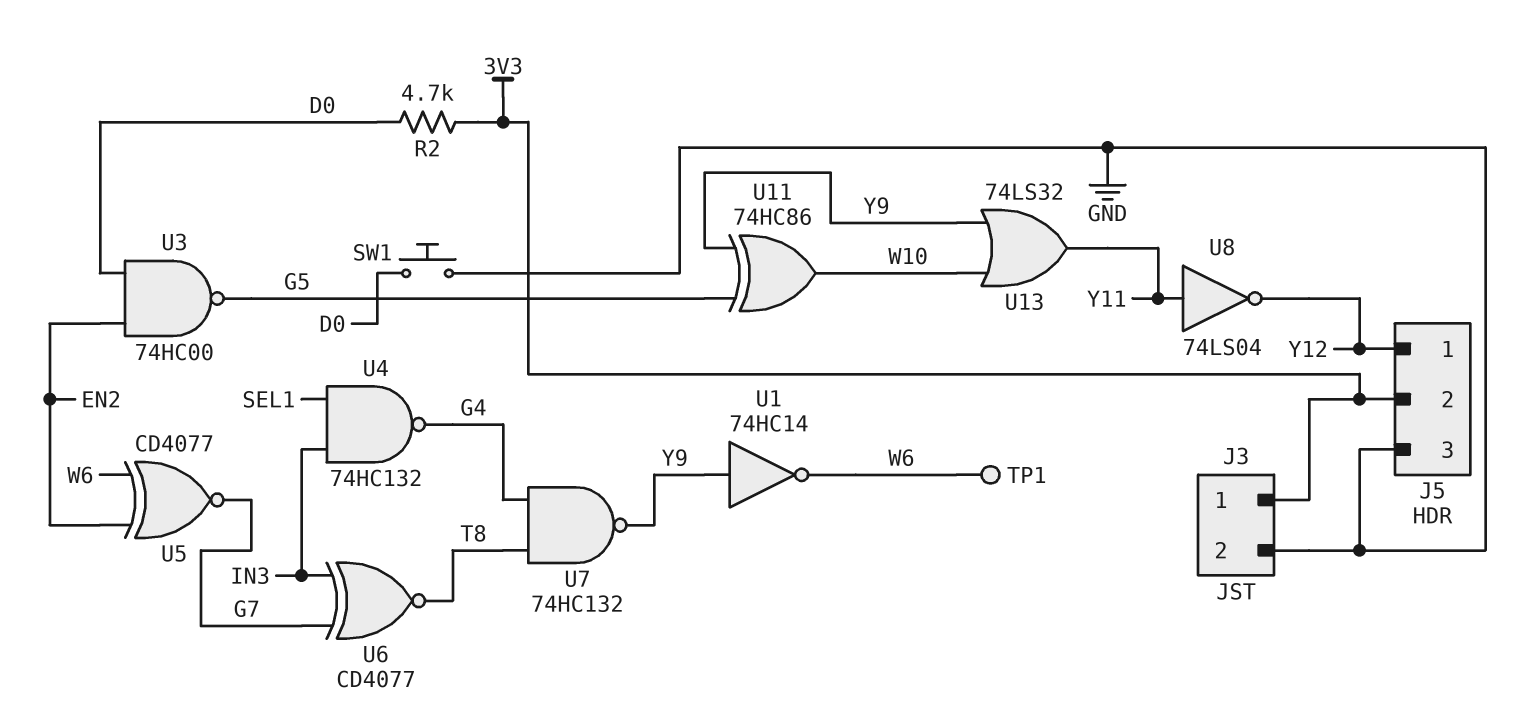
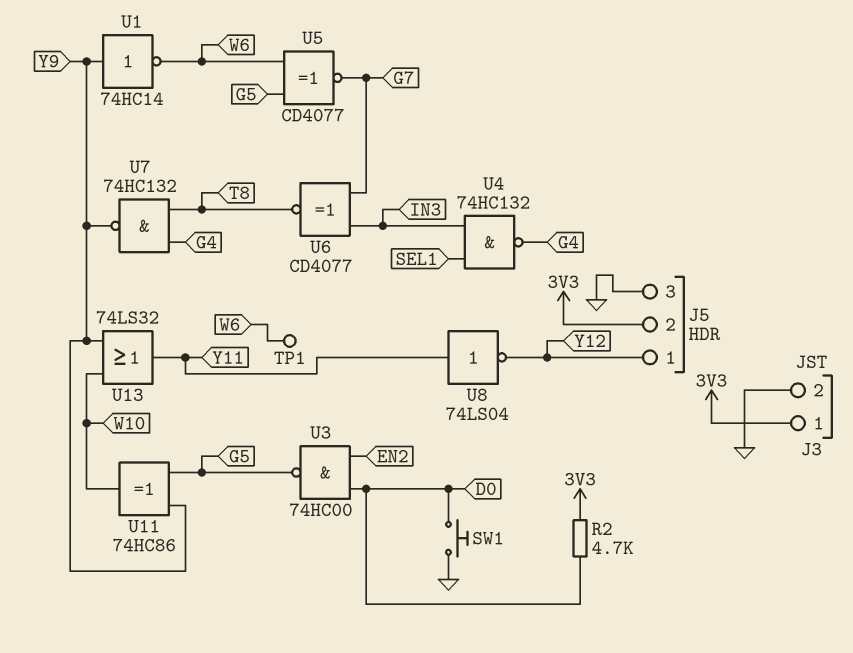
U5: XNOR CD4077 (in EN2, in W6, out G7) -> XNOR CD4077 (in G5, in W6, out G7)

